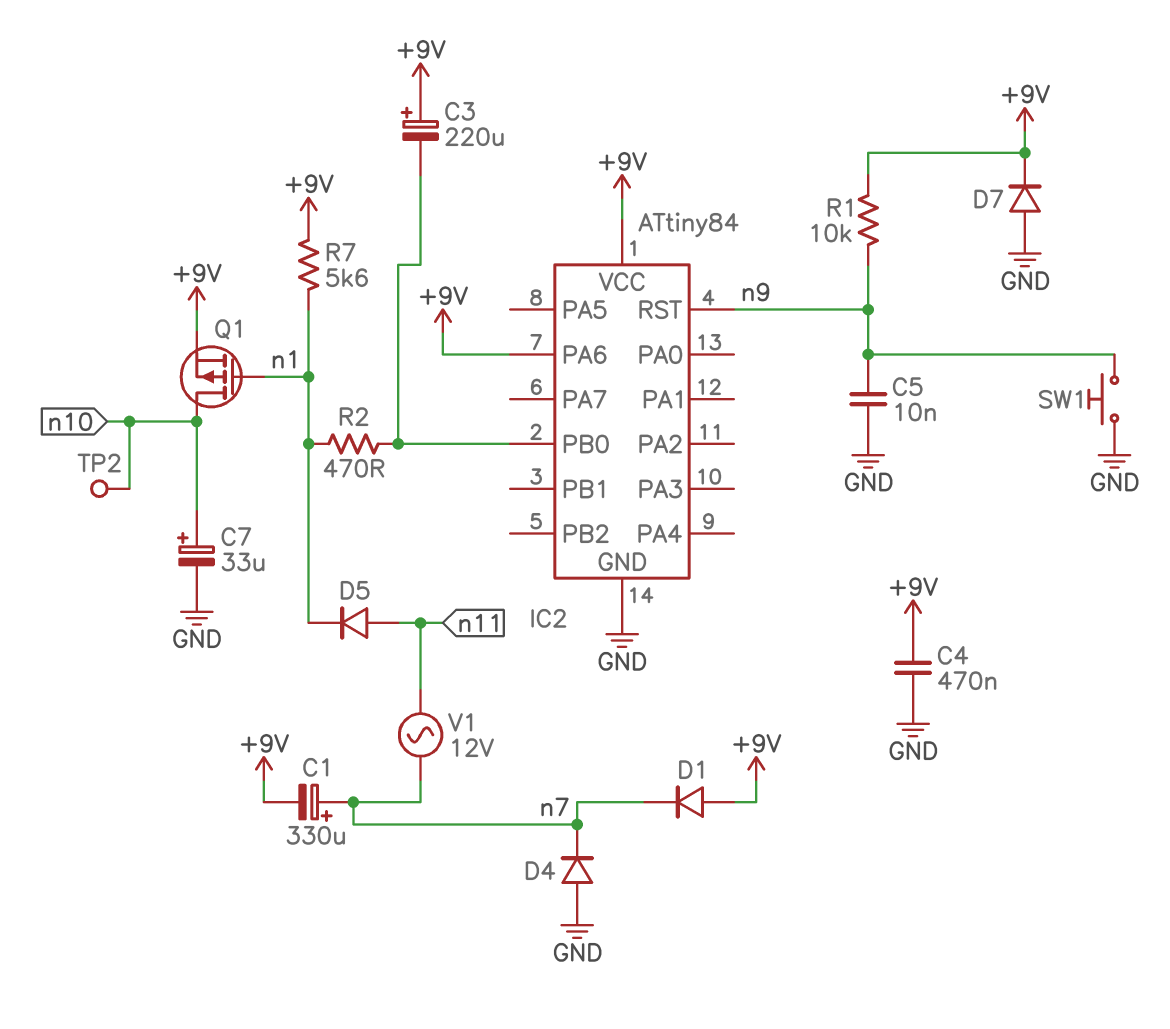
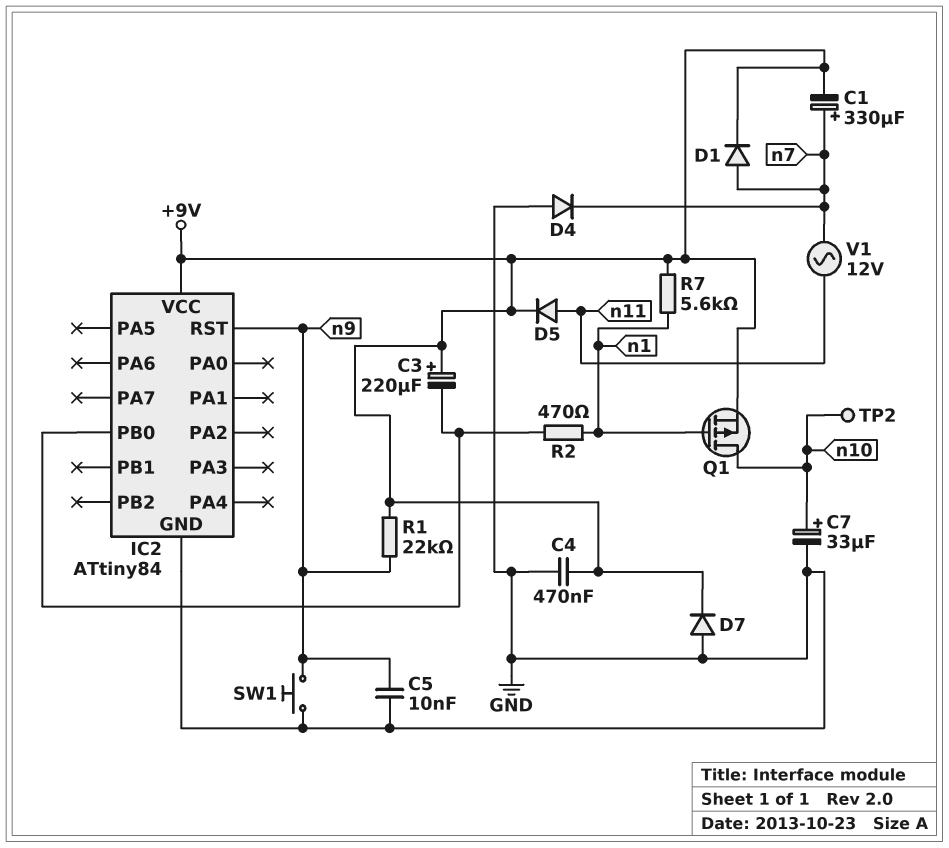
D1: diode (A +9V, K n7) -> diode (A n7, K +9V)
D5: diode (A n11, K n1) -> diode (A n11, K +9V)
IC2 pin PA6: +9V -> none
R1: 10k (+9V, n9) -> 22k (+9V, n9)

